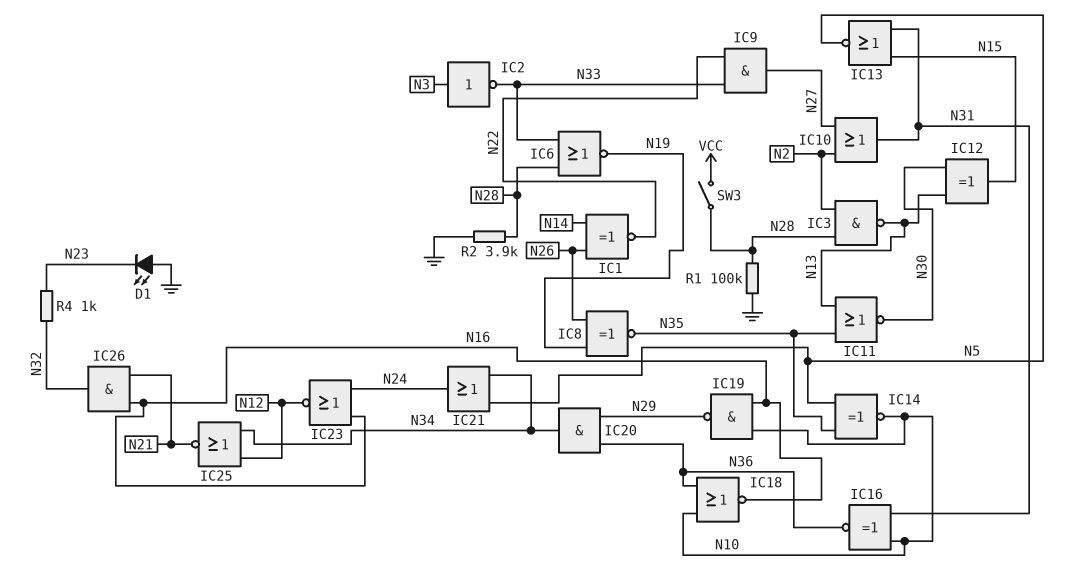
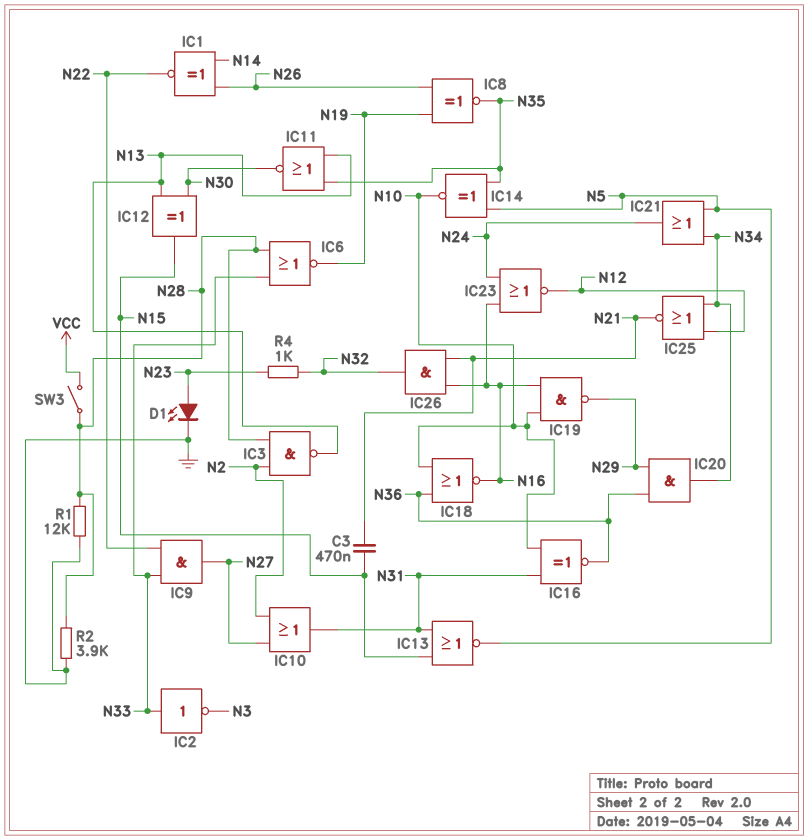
C3: none -> 470nF (N15, N21)
D1: LED (A GND, K N23) -> LED (A N23, K GND)
IC2: NOT (in N3, out N33) -> NOT (in N33, out N3)
R1: 100k (GND, N28) -> 12k (GND, N28)

